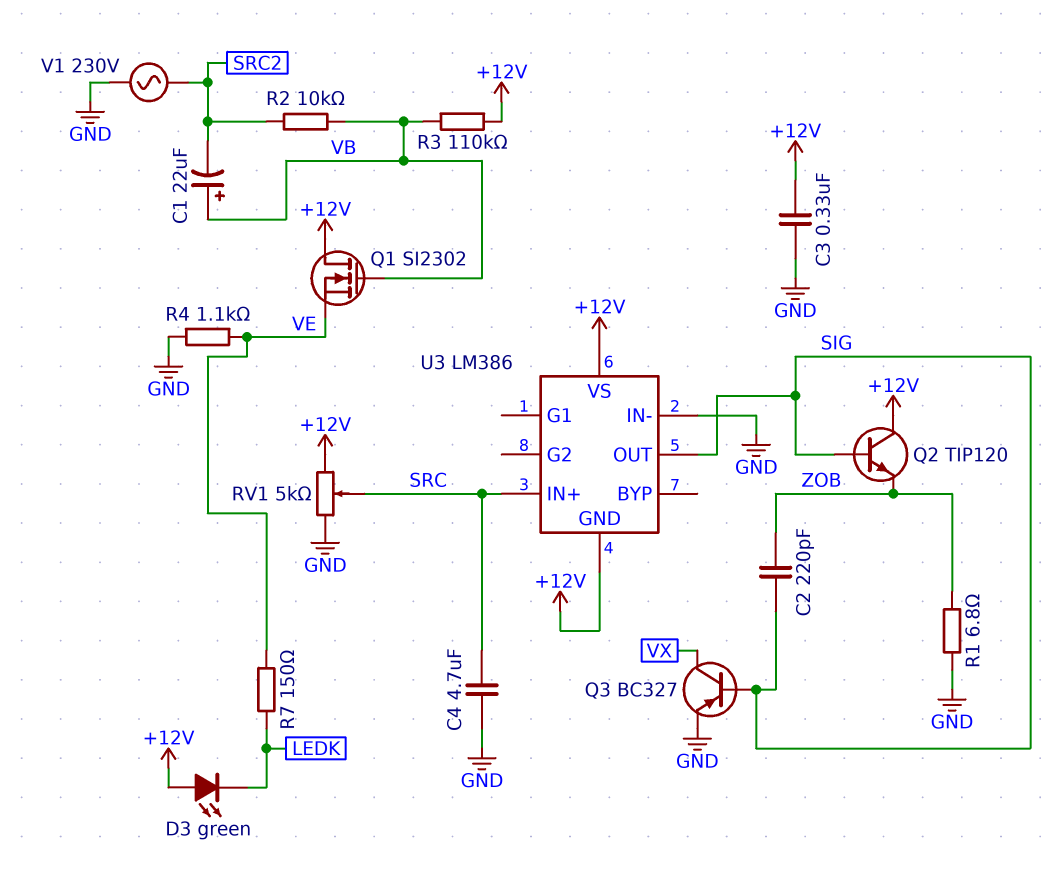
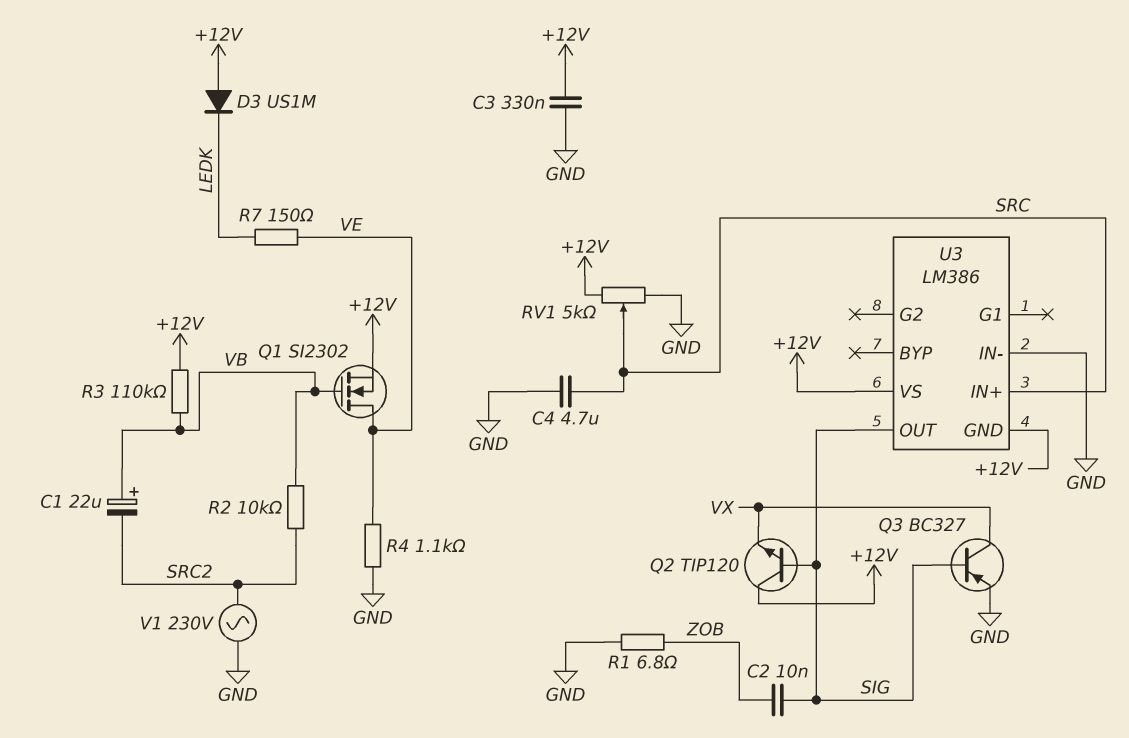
C2: 220pF (SIG, ZOB) -> 10nF (SIG, ZOB)
D3: LED green (A +12V, K LEDK) -> diode US1M (A +12V, K LEDK)
Q1: NMOS SI2302 (G VB, D +12V, S VE) -> NMOS SI2302 (G VB, D VE, S +12V)
Q2: NPN TIP120 (B SIG, C +12V, E ZOB) -> NPN TIP120 (B SIG, C +12V, E VX)

